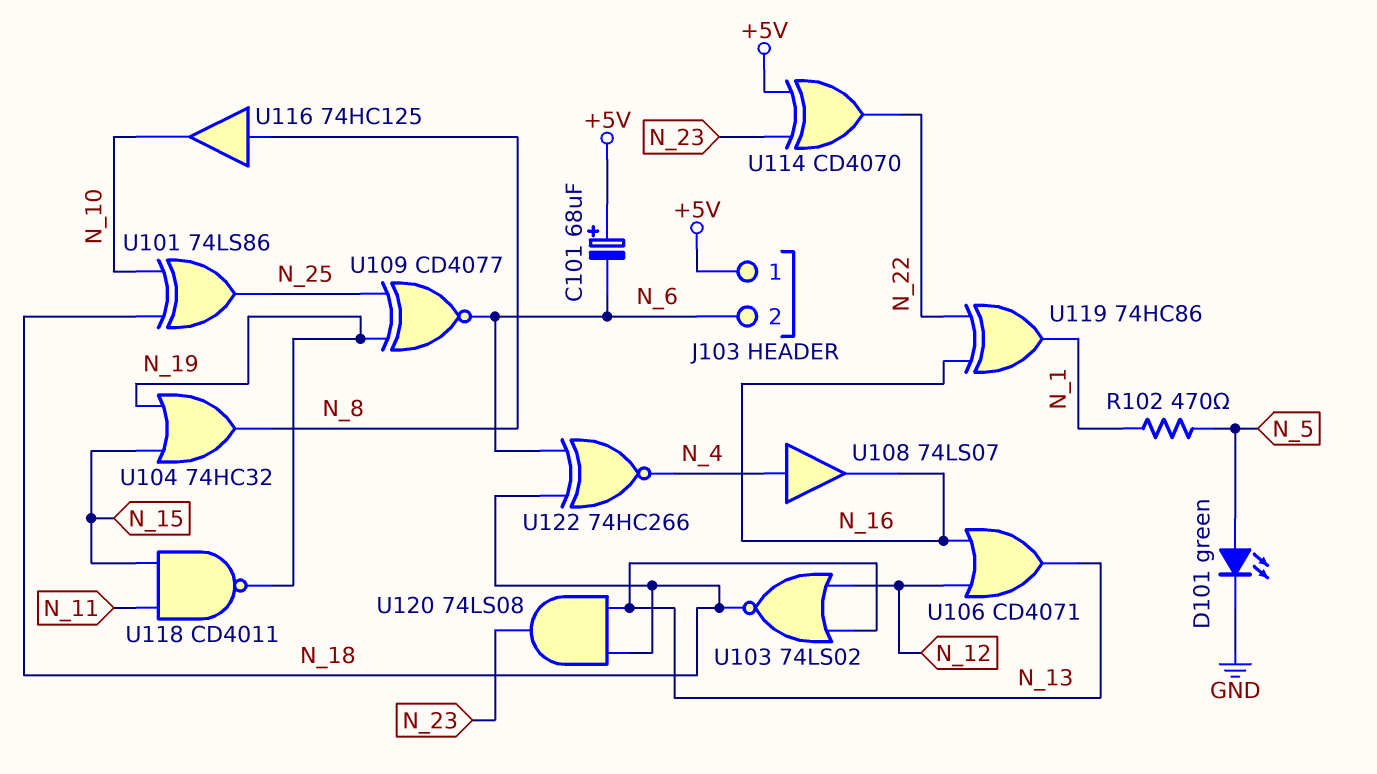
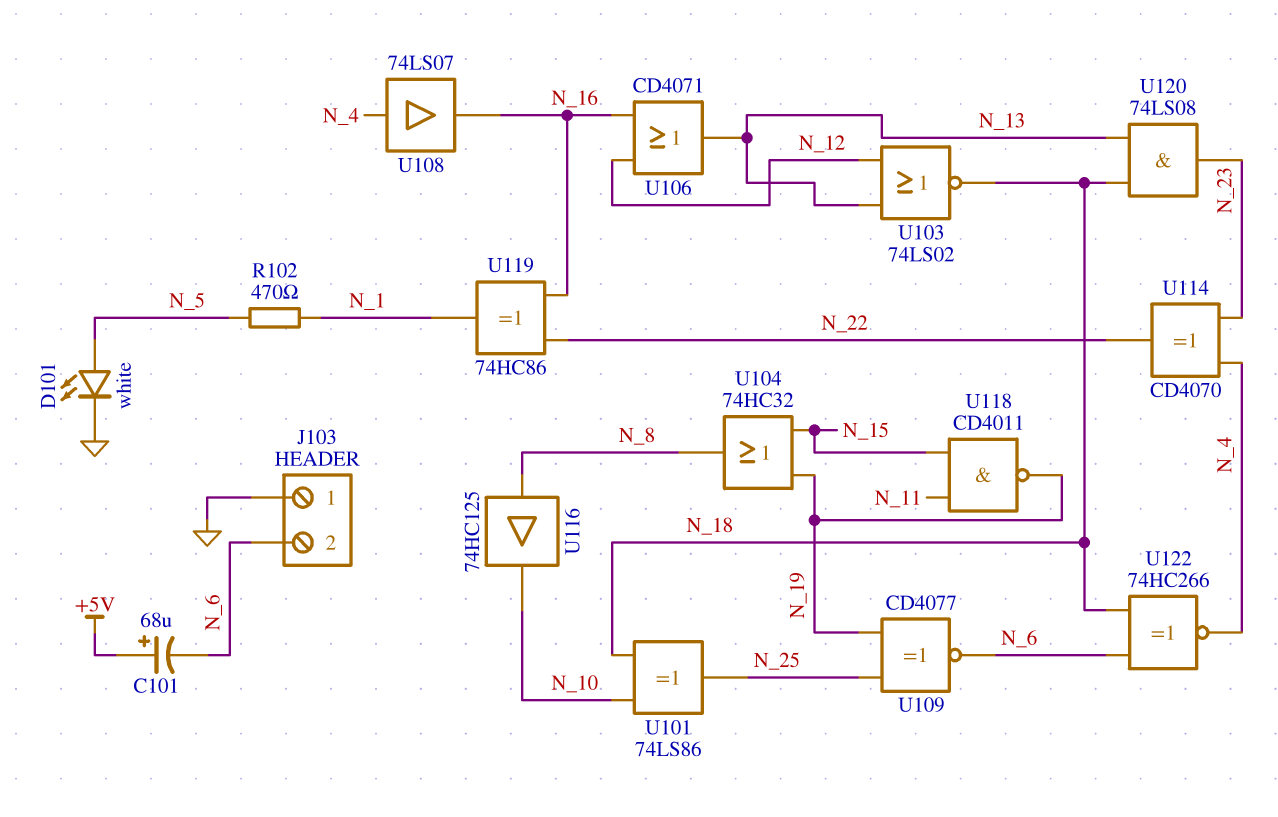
D101: LED green (A N_5, K GND) -> LED white (A N_5, K GND)
J103 pin 1: +5V -> GND
U114: XOR CD4070 (in +5V, in N_23, out N_22) -> XOR CD4070 (in N_4, in N_23, out N_22)

